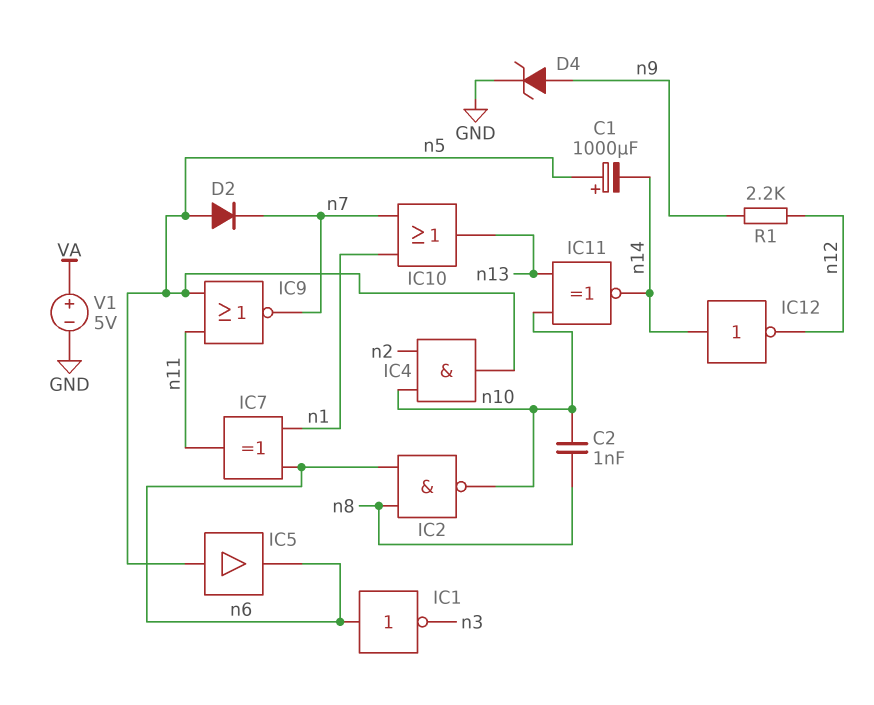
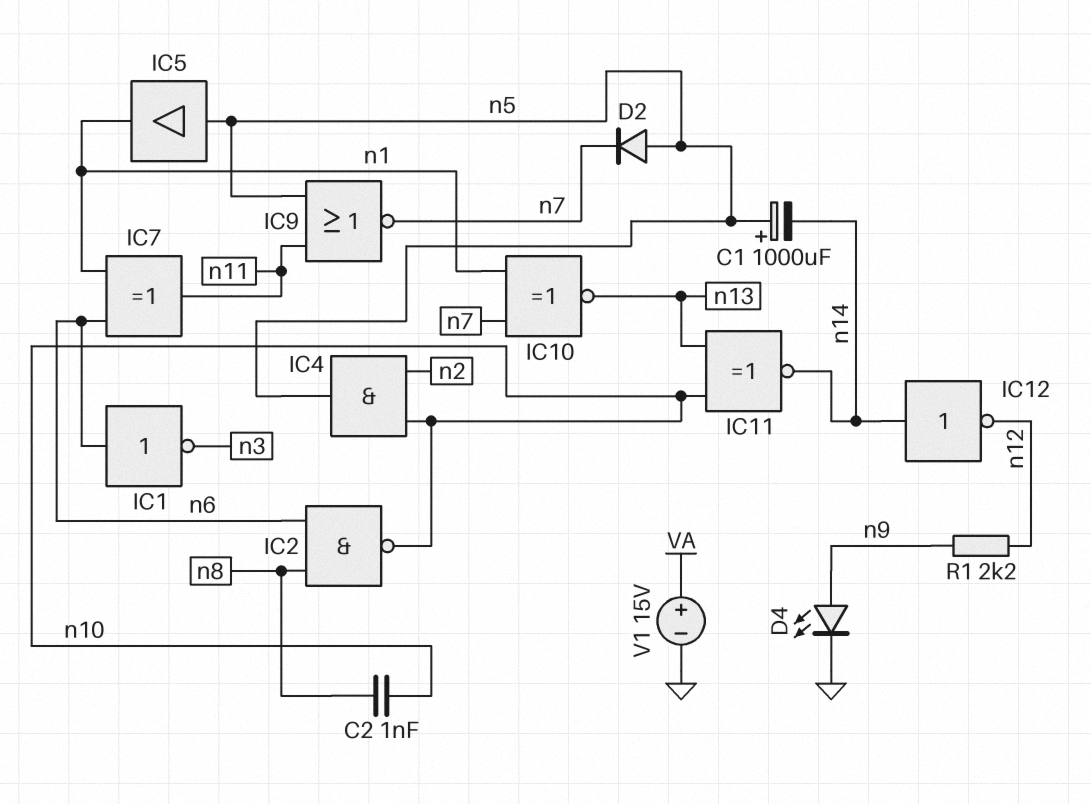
D4: zener (A n9, K GND) -> LED (A n9, K GND)
IC5: buffer (in n5, out n6) -> buffer (in n5, out n1)
IC10: OR (in n1, in n7, out n13) -> XNOR (in n1, in n7, out n13)
V1: 5V (plus VA, minus GND) -> 15V (plus VA, minus GND)

